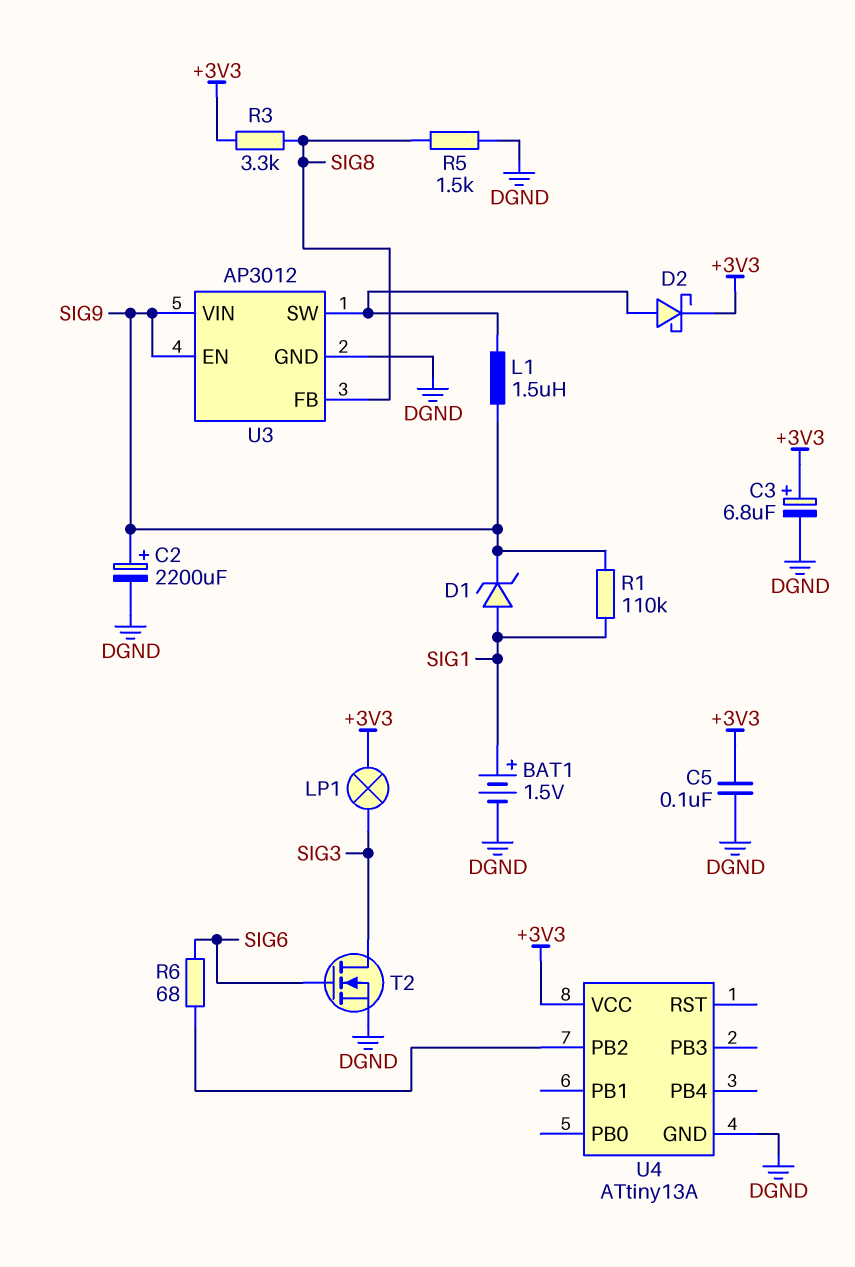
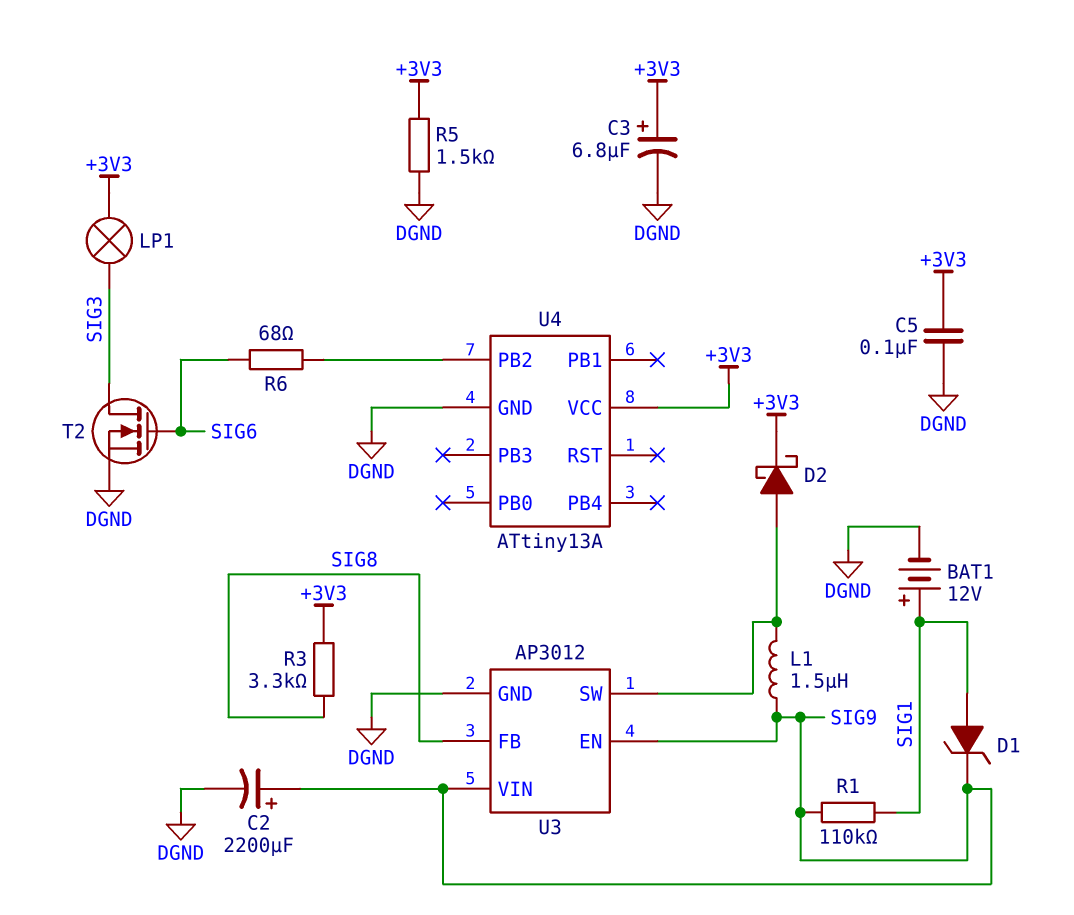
BAT1: 1.5V (plus SIG1, minus DGND) -> 12V (plus SIG1, minus DGND)
R5: 1.5k (DGND, SIG8) -> 1.5k (+3V3, DGND)

